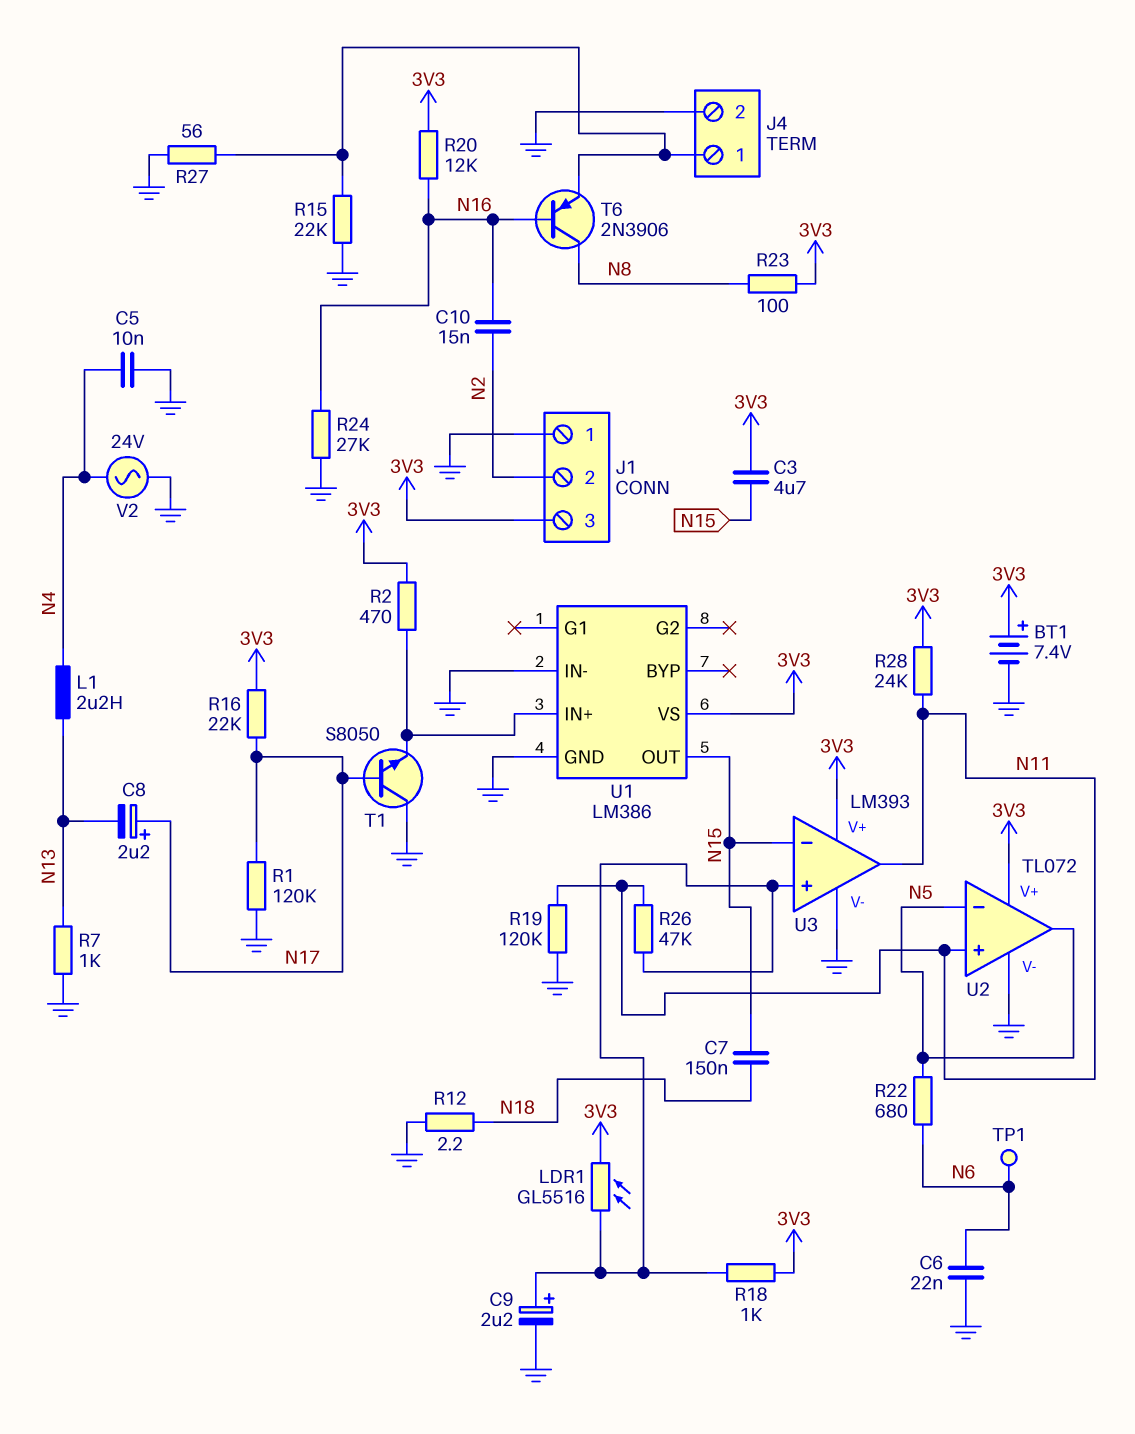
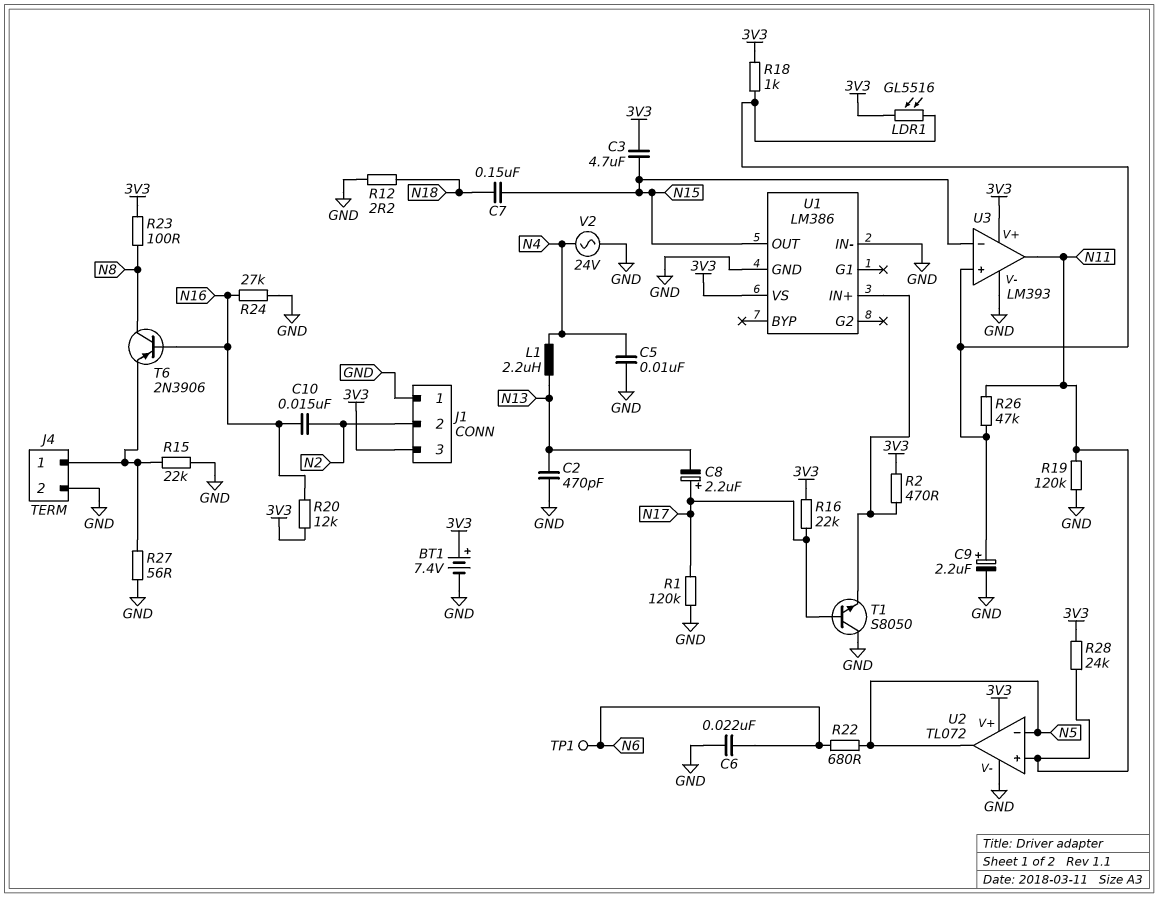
C2: none -> 470pF (GND, N13)
R7: 1k (GND, N13) -> none

